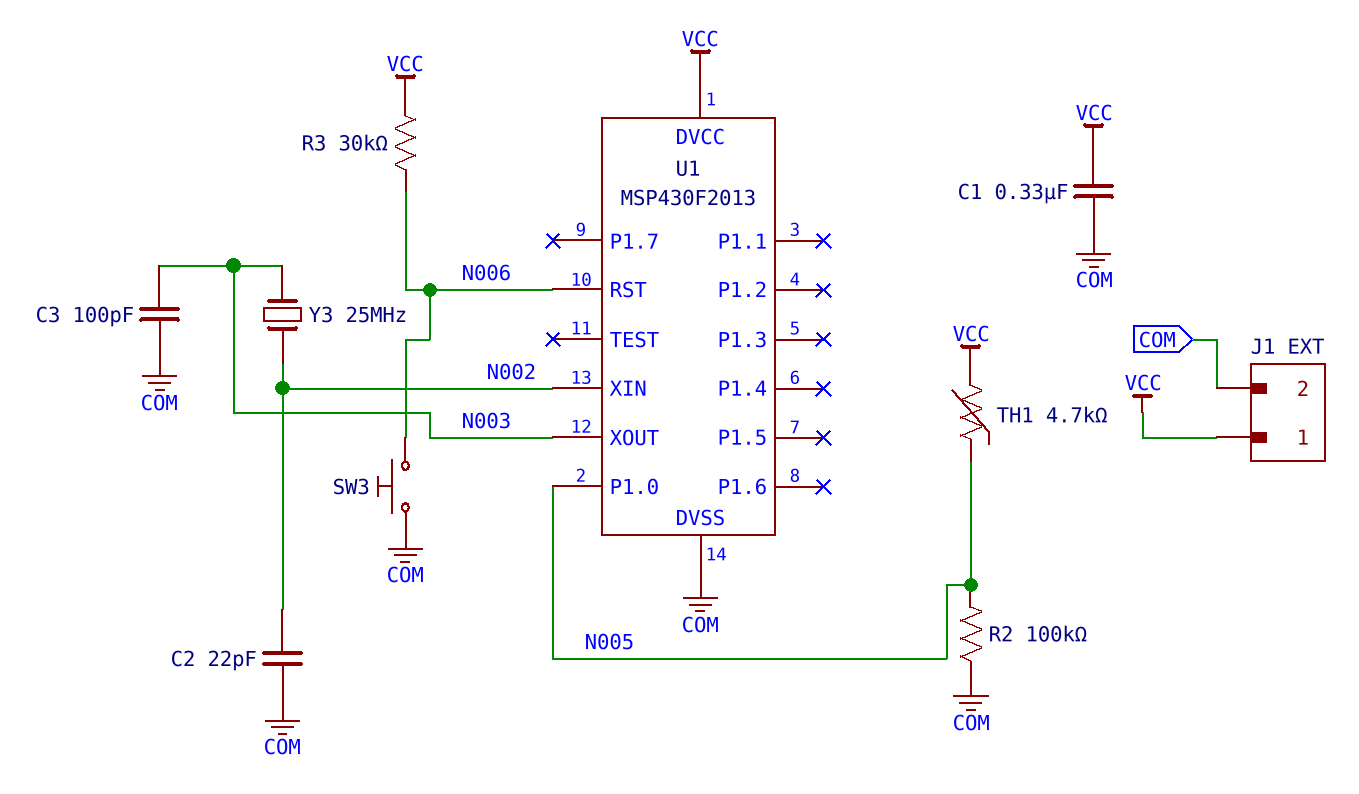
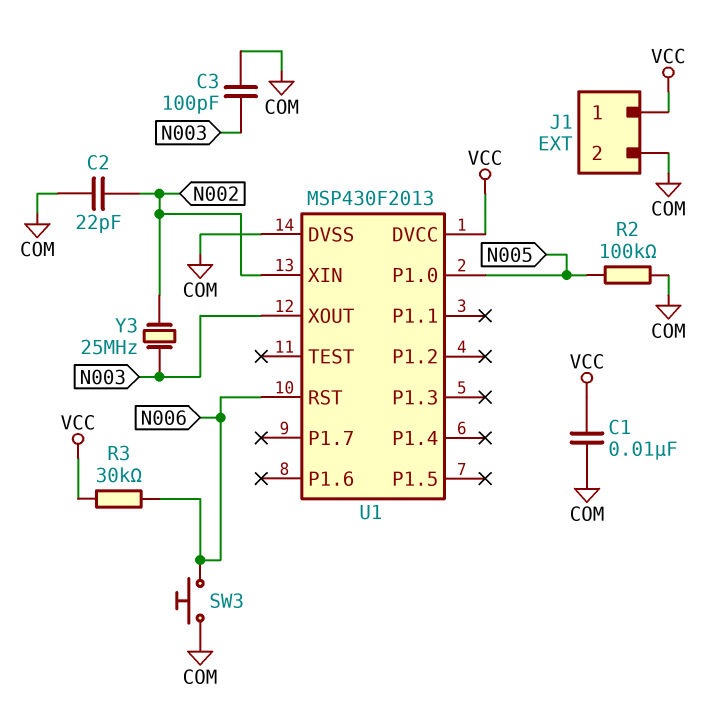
C1: 330nF (COM, VCC) -> 10nF (COM, VCC)
TH1: 4.7k (N005, VCC) -> none

